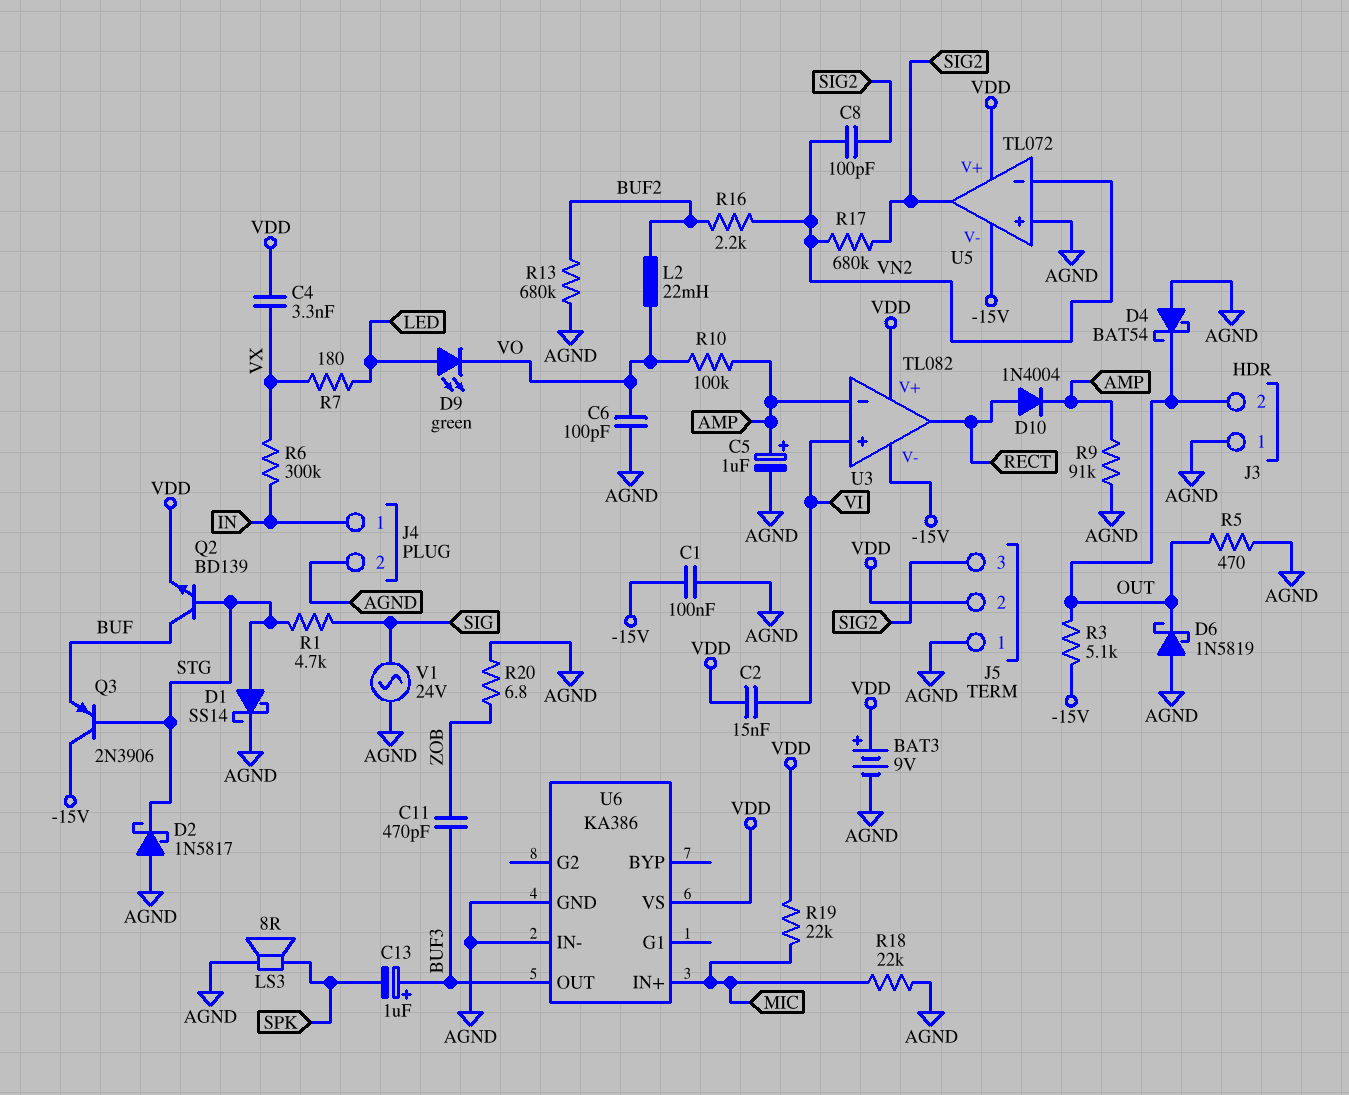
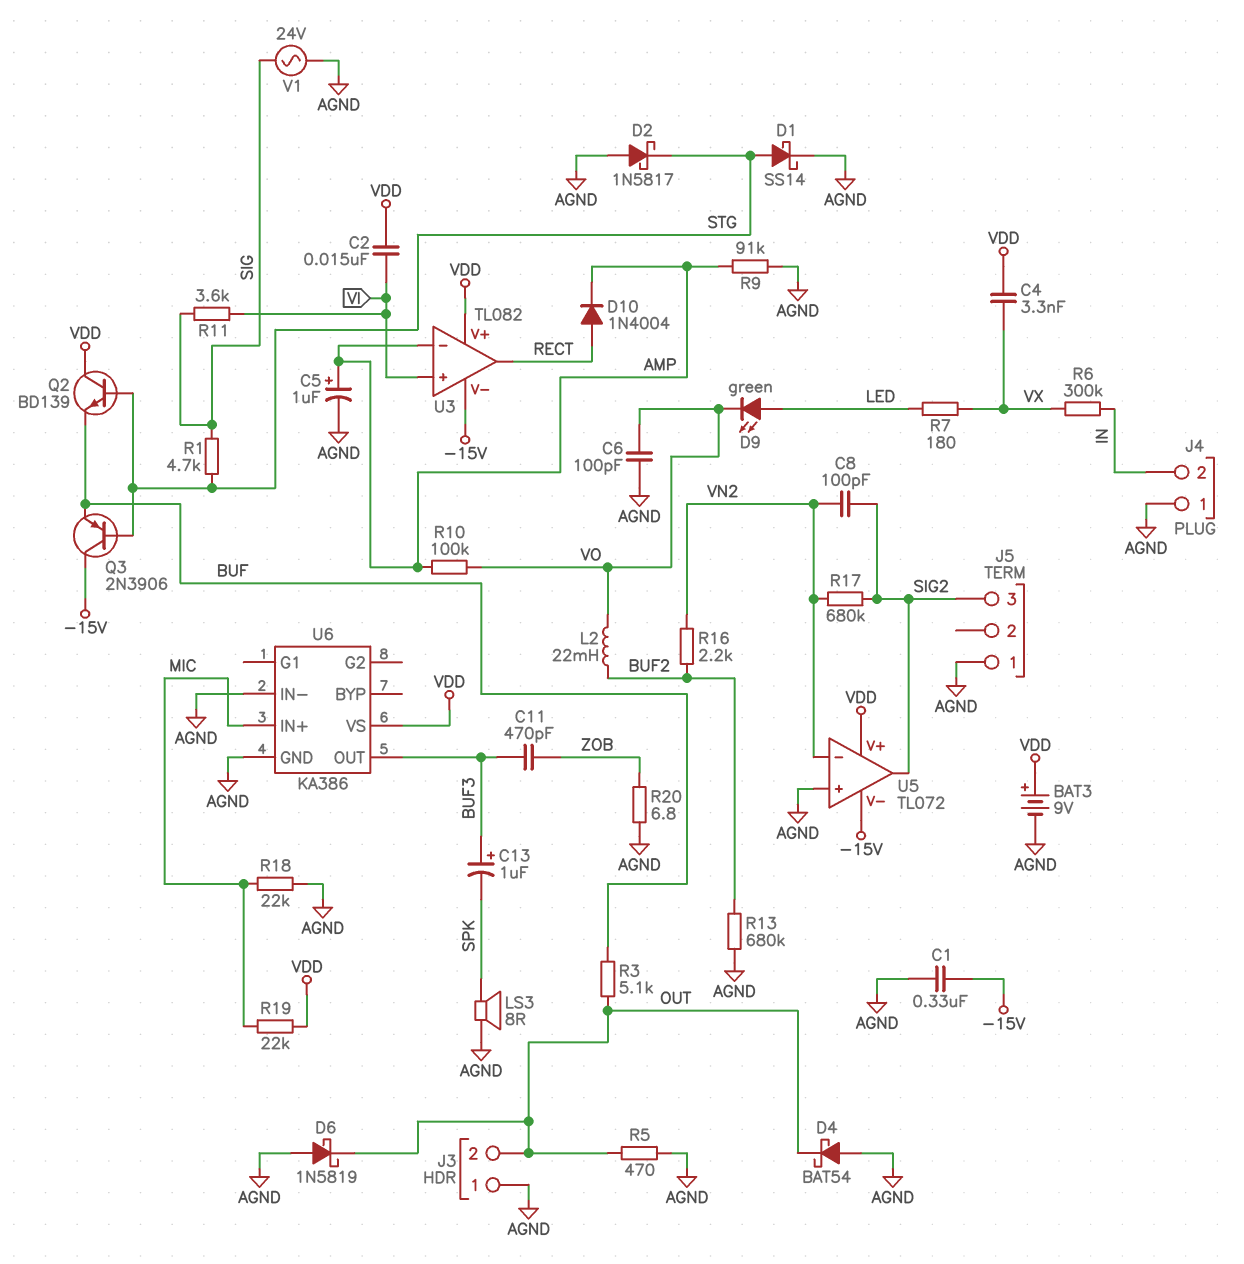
C1: 100nF (-15V, AGND) -> 330nF (-15V, AGND)
J4 pin 1: IN -> AGND
J4 pin 2: AGND -> IN
J5 pin 2: VDD -> none
Q2: NPN BD139 (B STG, C BUF, E VDD) -> NPN BD139 (B STG, C VDD, E BUF)
R3: 5.1k (-15V, OUT) -> 5.1k (BUF, OUT)
R11: none -> 3.6k (SIG, VI)

